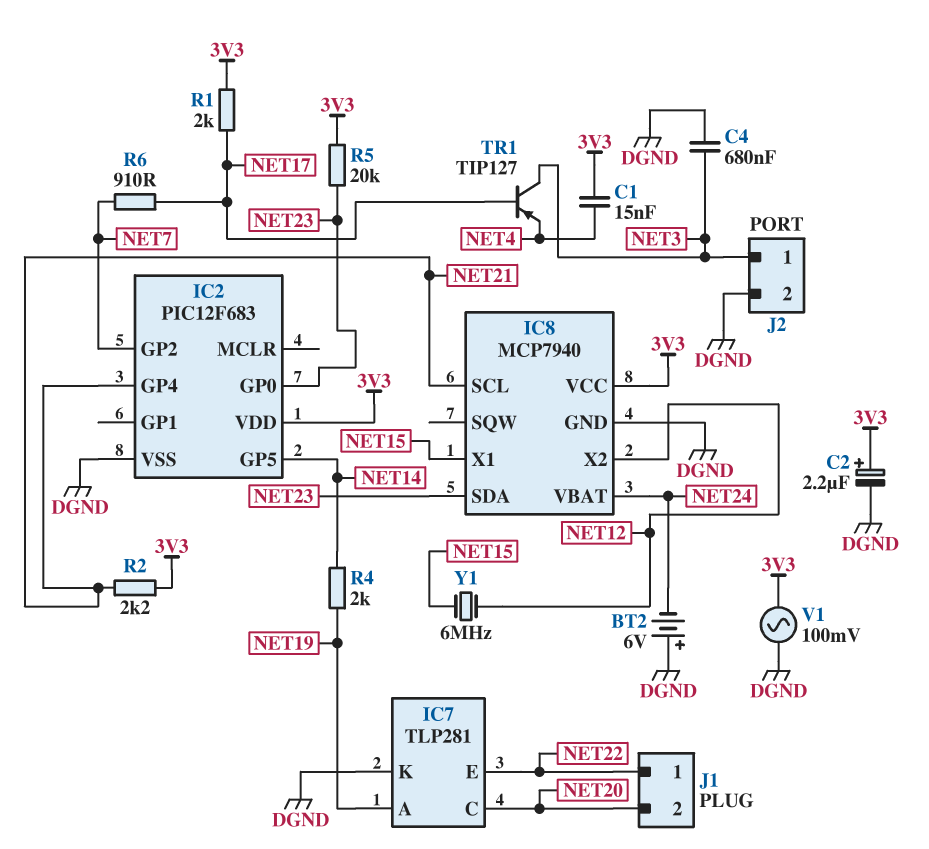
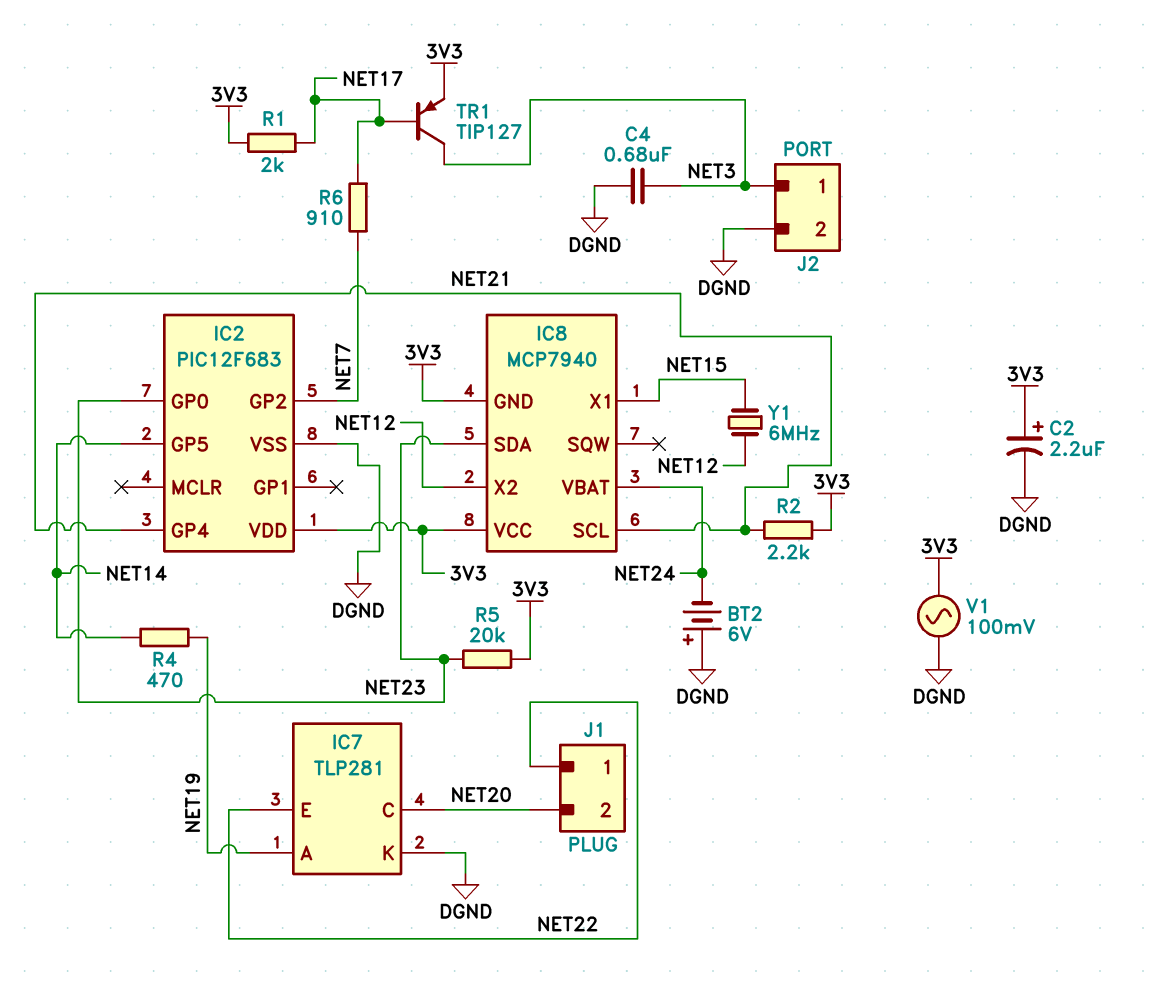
C1: 15nF (3V3, NET4) -> none
IC8 pin GND: DGND -> 3V3
R4: 2k (NET14, NET19) -> 470 (NET14, NET19)
TR1: PNP TIP127 (B NET17, C NET3, E NET4) -> PNP TIP127 (B NET17, C NET3, E 3V3)

